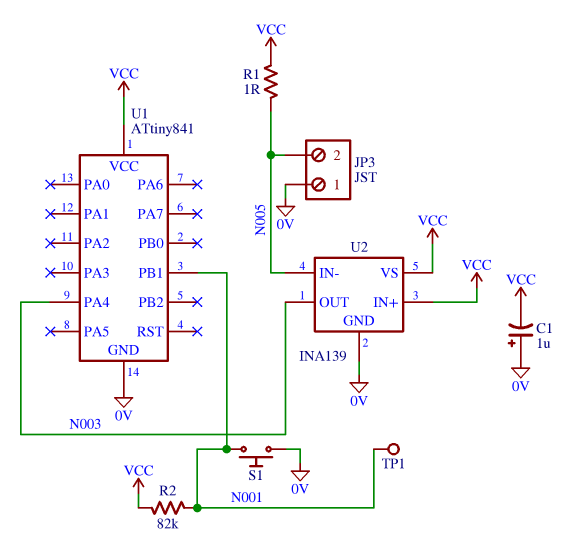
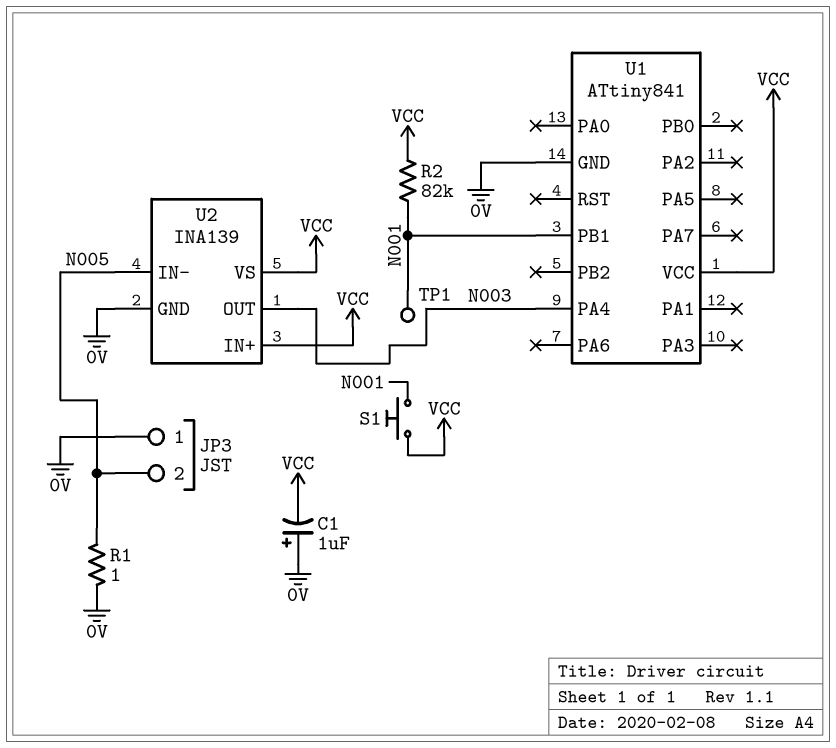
R1: 1 (N005, VCC) -> 1 (0V, N005)
S1: button (0V, N001) -> button (N001, VCC)

